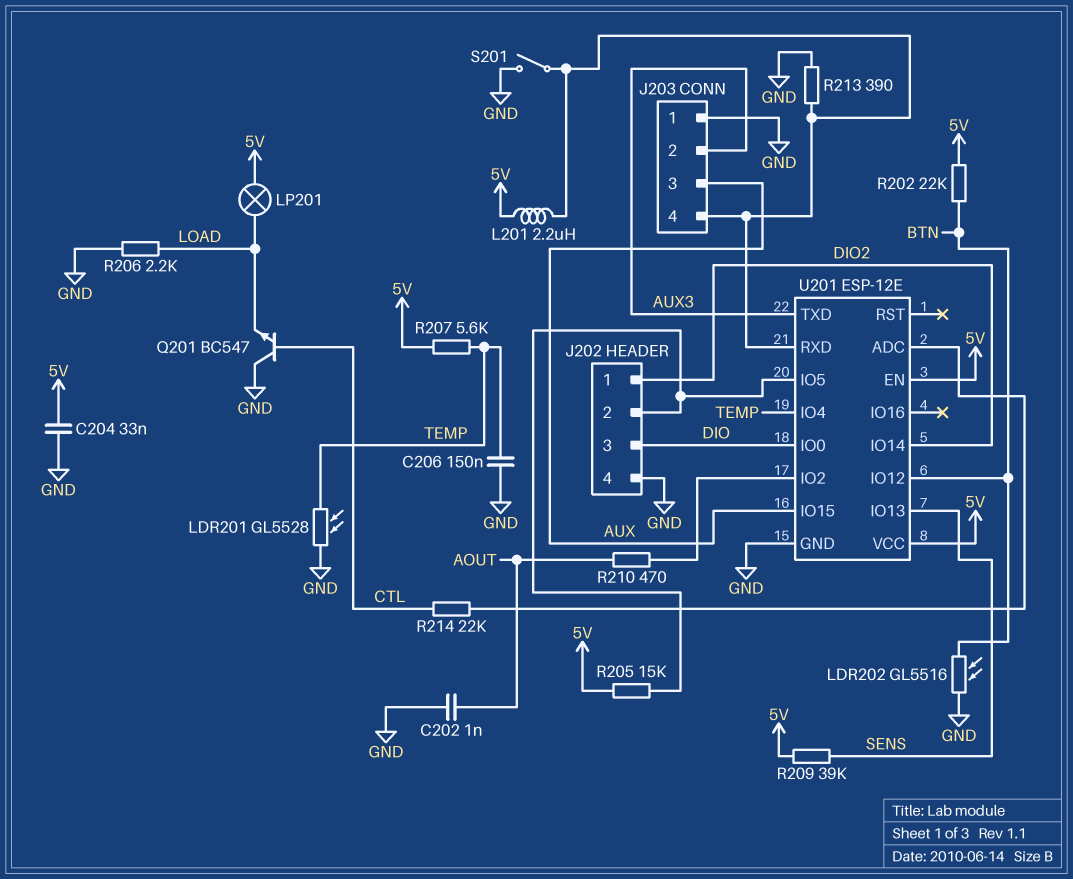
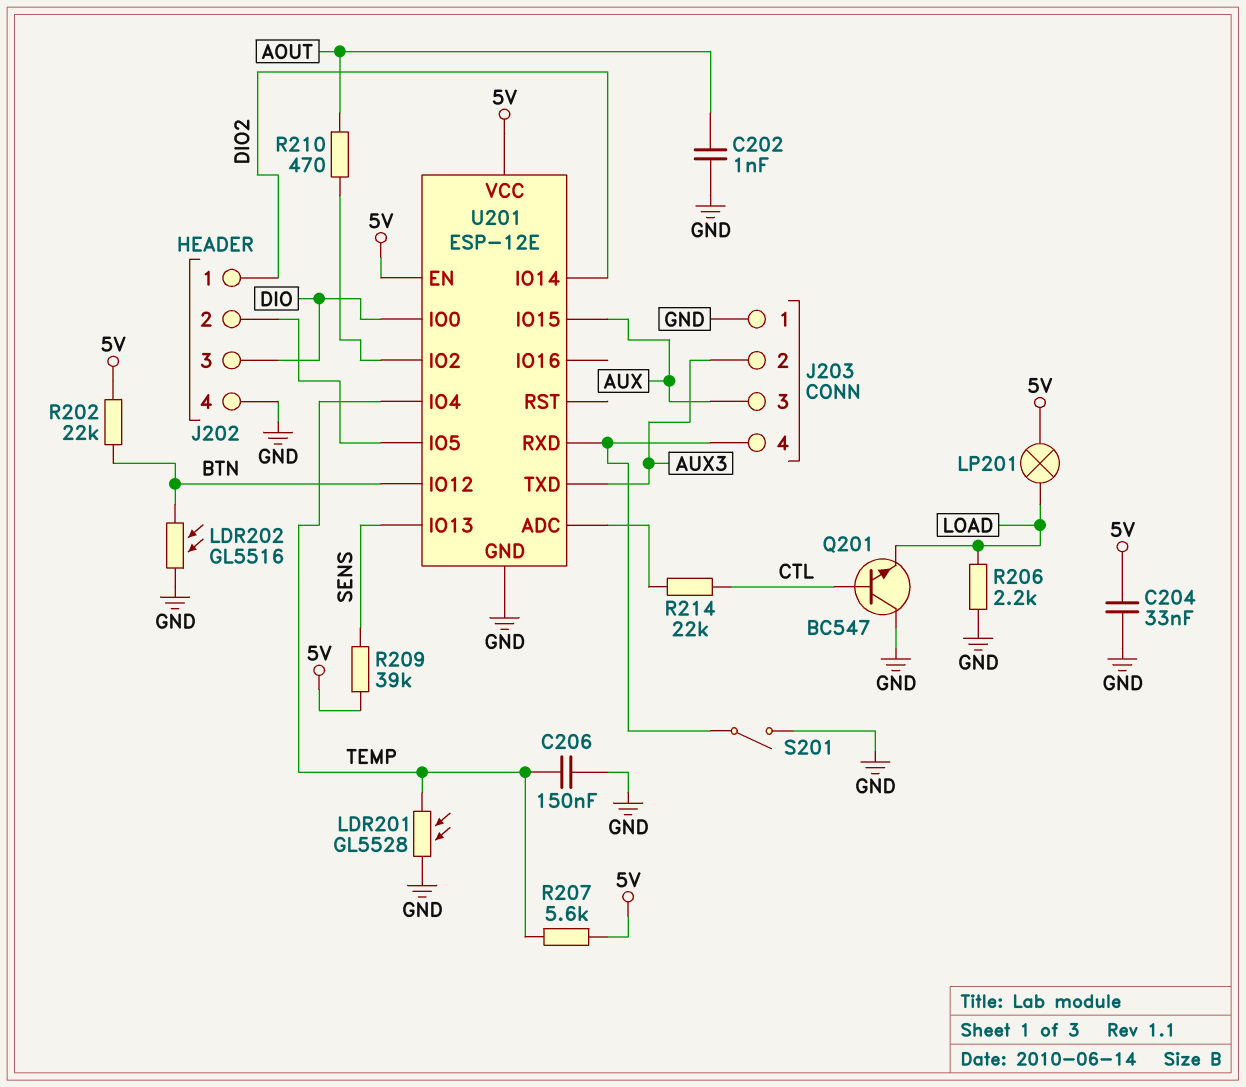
L201: 2.2uH (5V, J203/4) -> none
R205: 15k (5V, J202/2) -> none
R213: 390 (GND, J203/4) -> none

